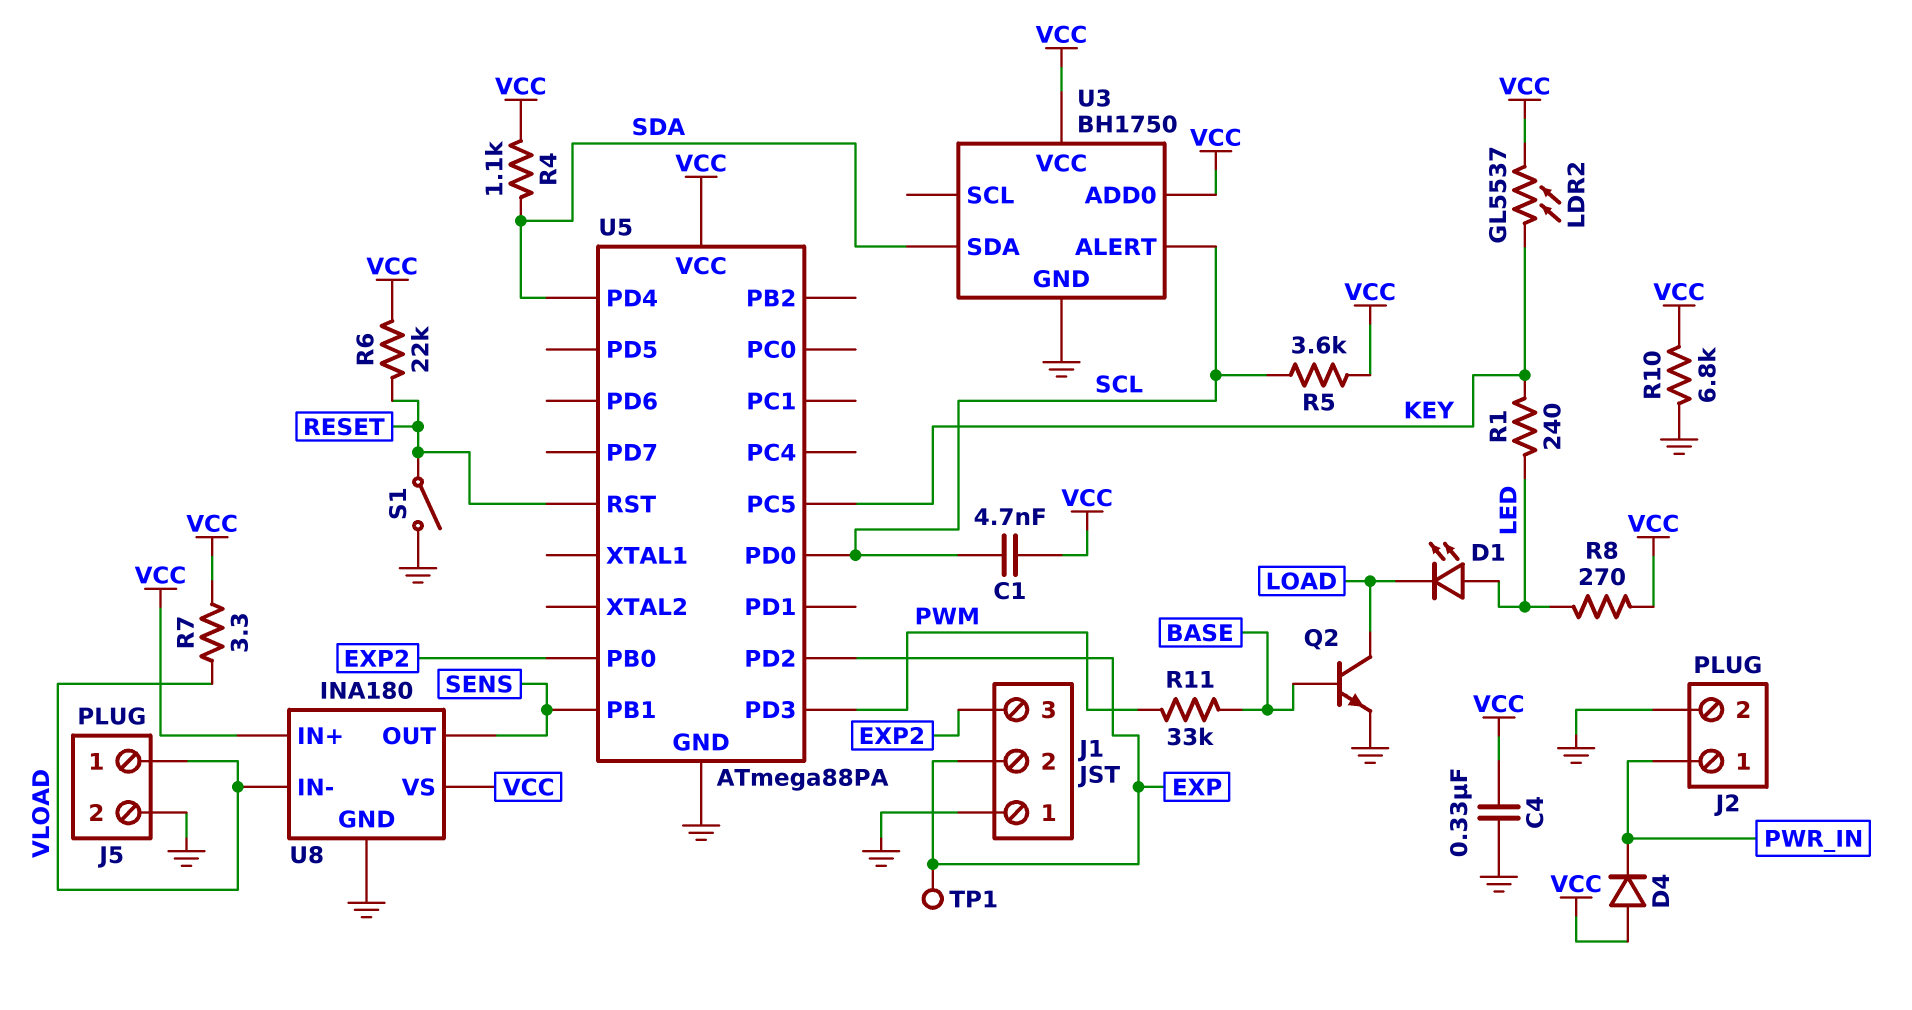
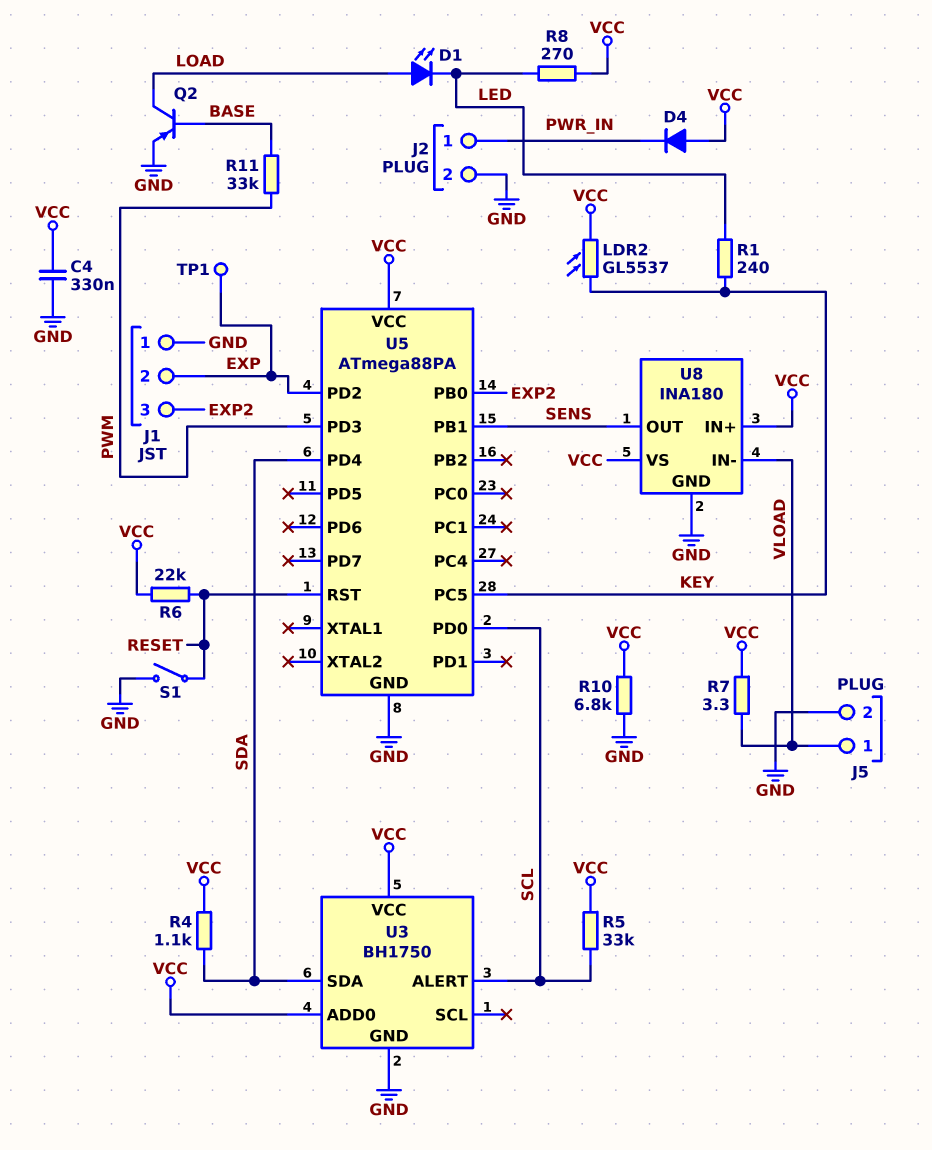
C1: 4.7nF (SCL, VCC) -> none
D1: LED (A LED, K LOAD) -> LED (A LOAD, K LED)
Q2: NPN (B BASE, C LOAD, E GND) -> PNP (B BASE, C LOAD, E GND)
R5: 3.6k (SCL, VCC) -> 33k (SCL, VCC)

